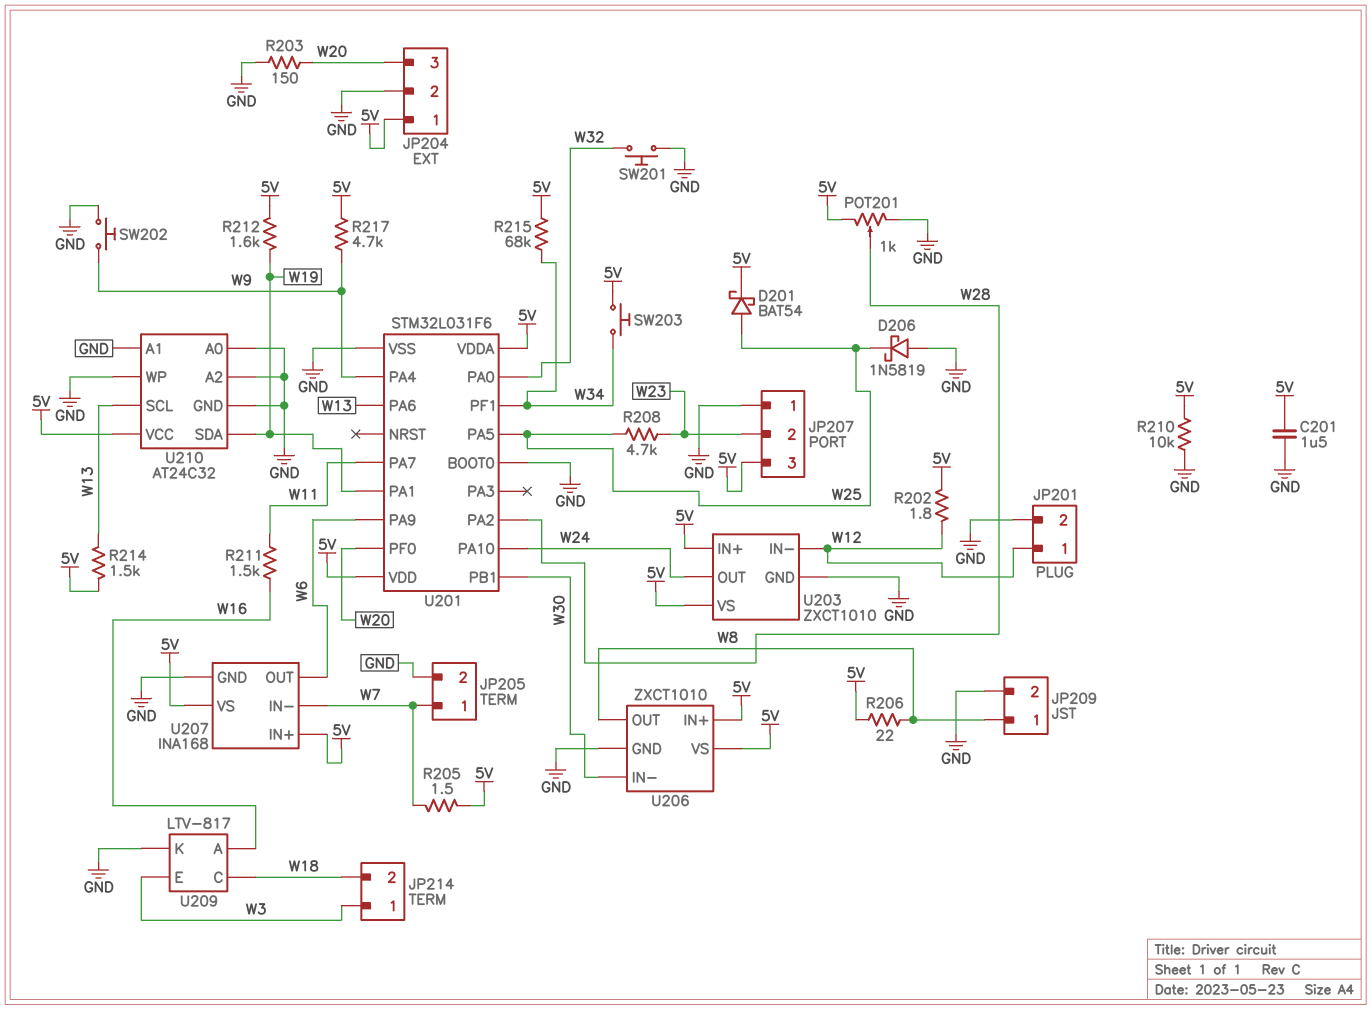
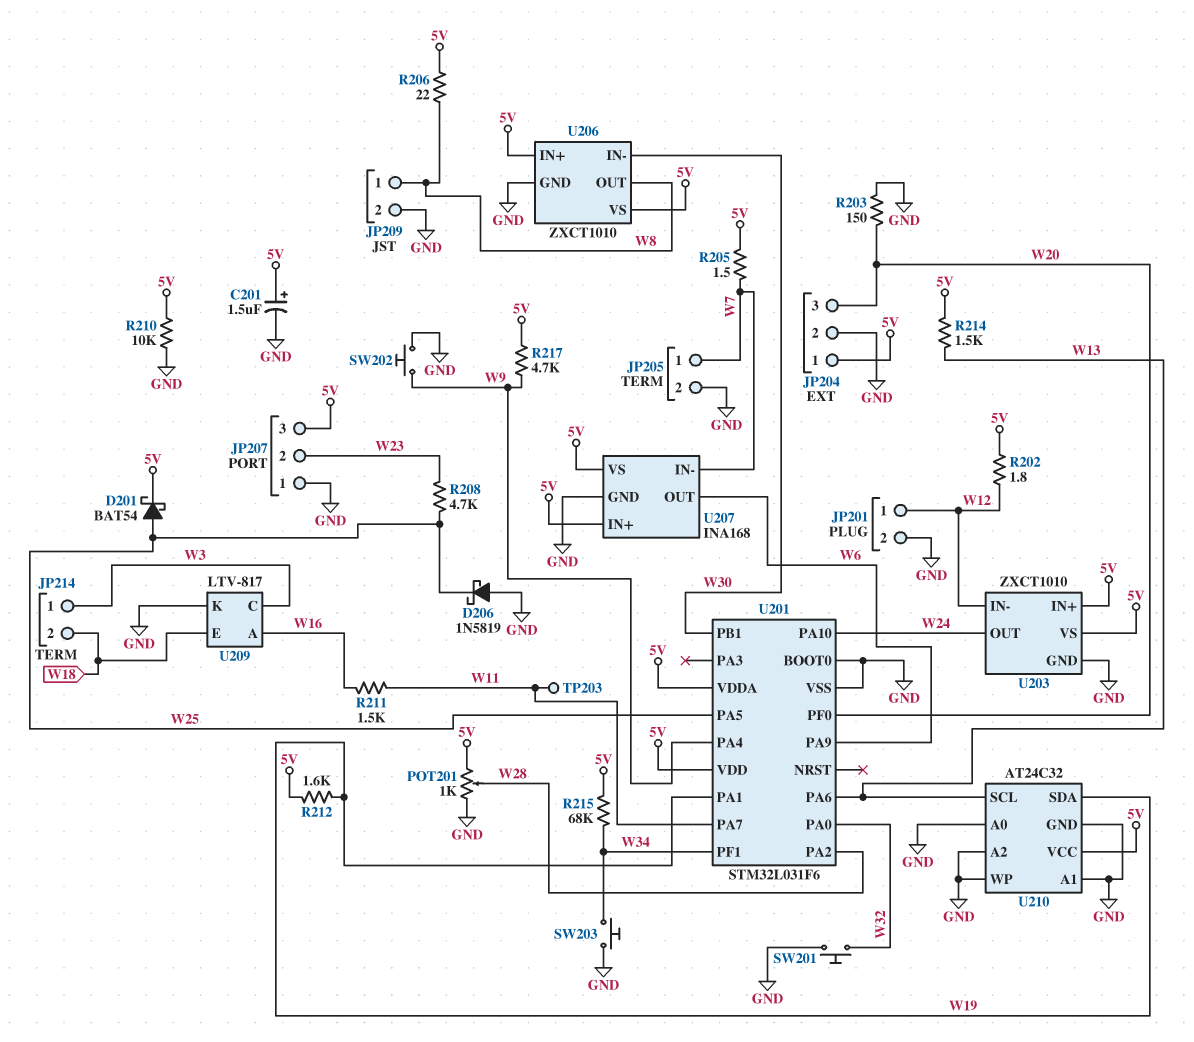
C201: 1.5uF (5V, GND) -> 1.5uF (plus 5V, minus GND)
SW203: button (5V, W34) -> button (GND, W34)
TP203: none -> test point (W11)
U209 pin C: W18 -> W3
U209 pin E: W3 -> W18

